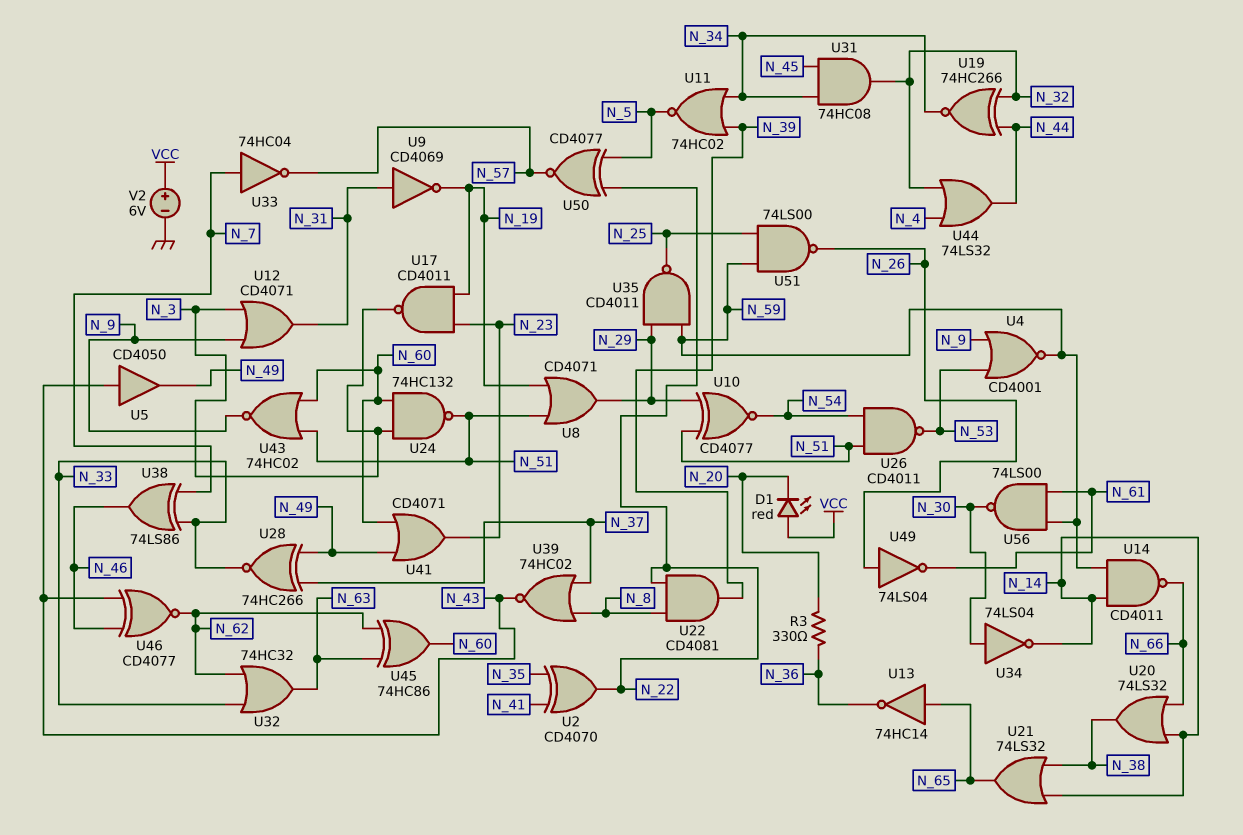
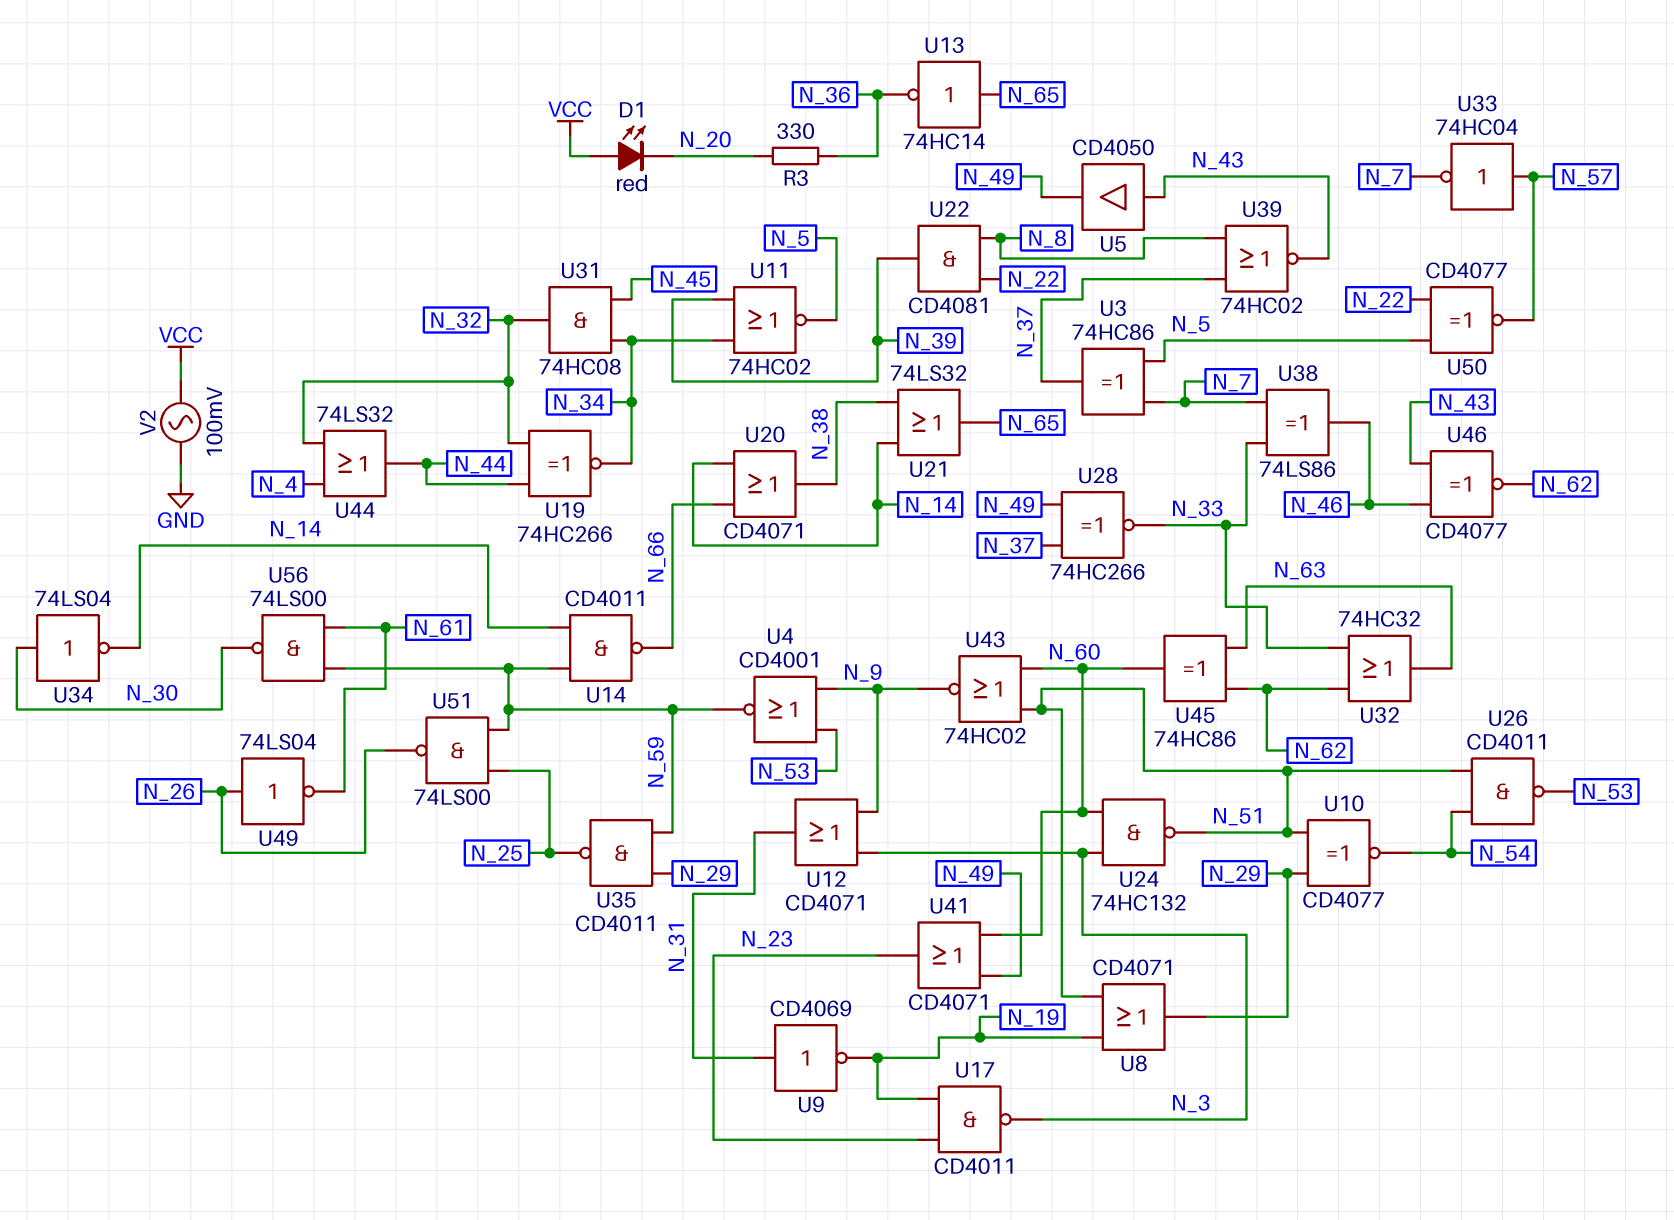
U2: XOR CD4070 (in N_35, in N_41, out N_22) -> none
U3: none -> XOR 74HC86 (in N_5, in N_7, out N_37)
U20: OR 74LS32 (in N_14, in N_66, out N_38) -> OR CD4071 (in N_14, in N_66, out N_38)
U33: NOT 74HC04 (in N_7, out N_57) -> NOT 74HC04 (in N_57, out N_7)
V2: 6V (plus VCC, minus GND) -> AC 100mV (GND, VCC)

